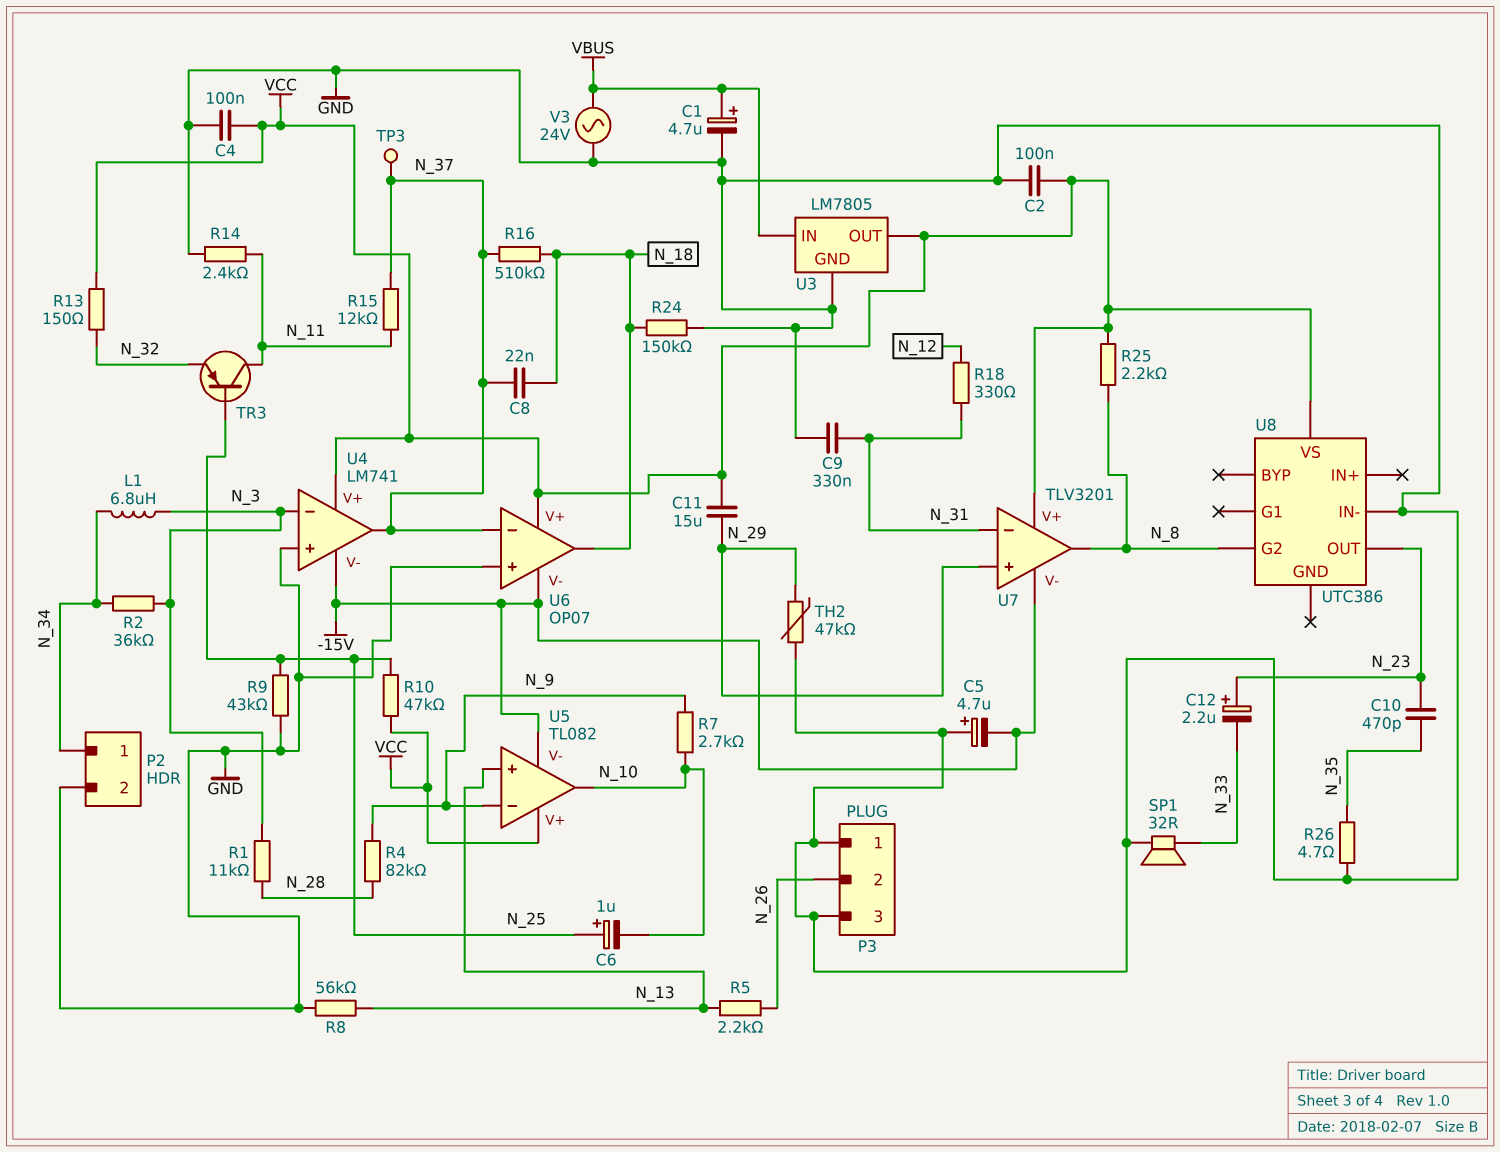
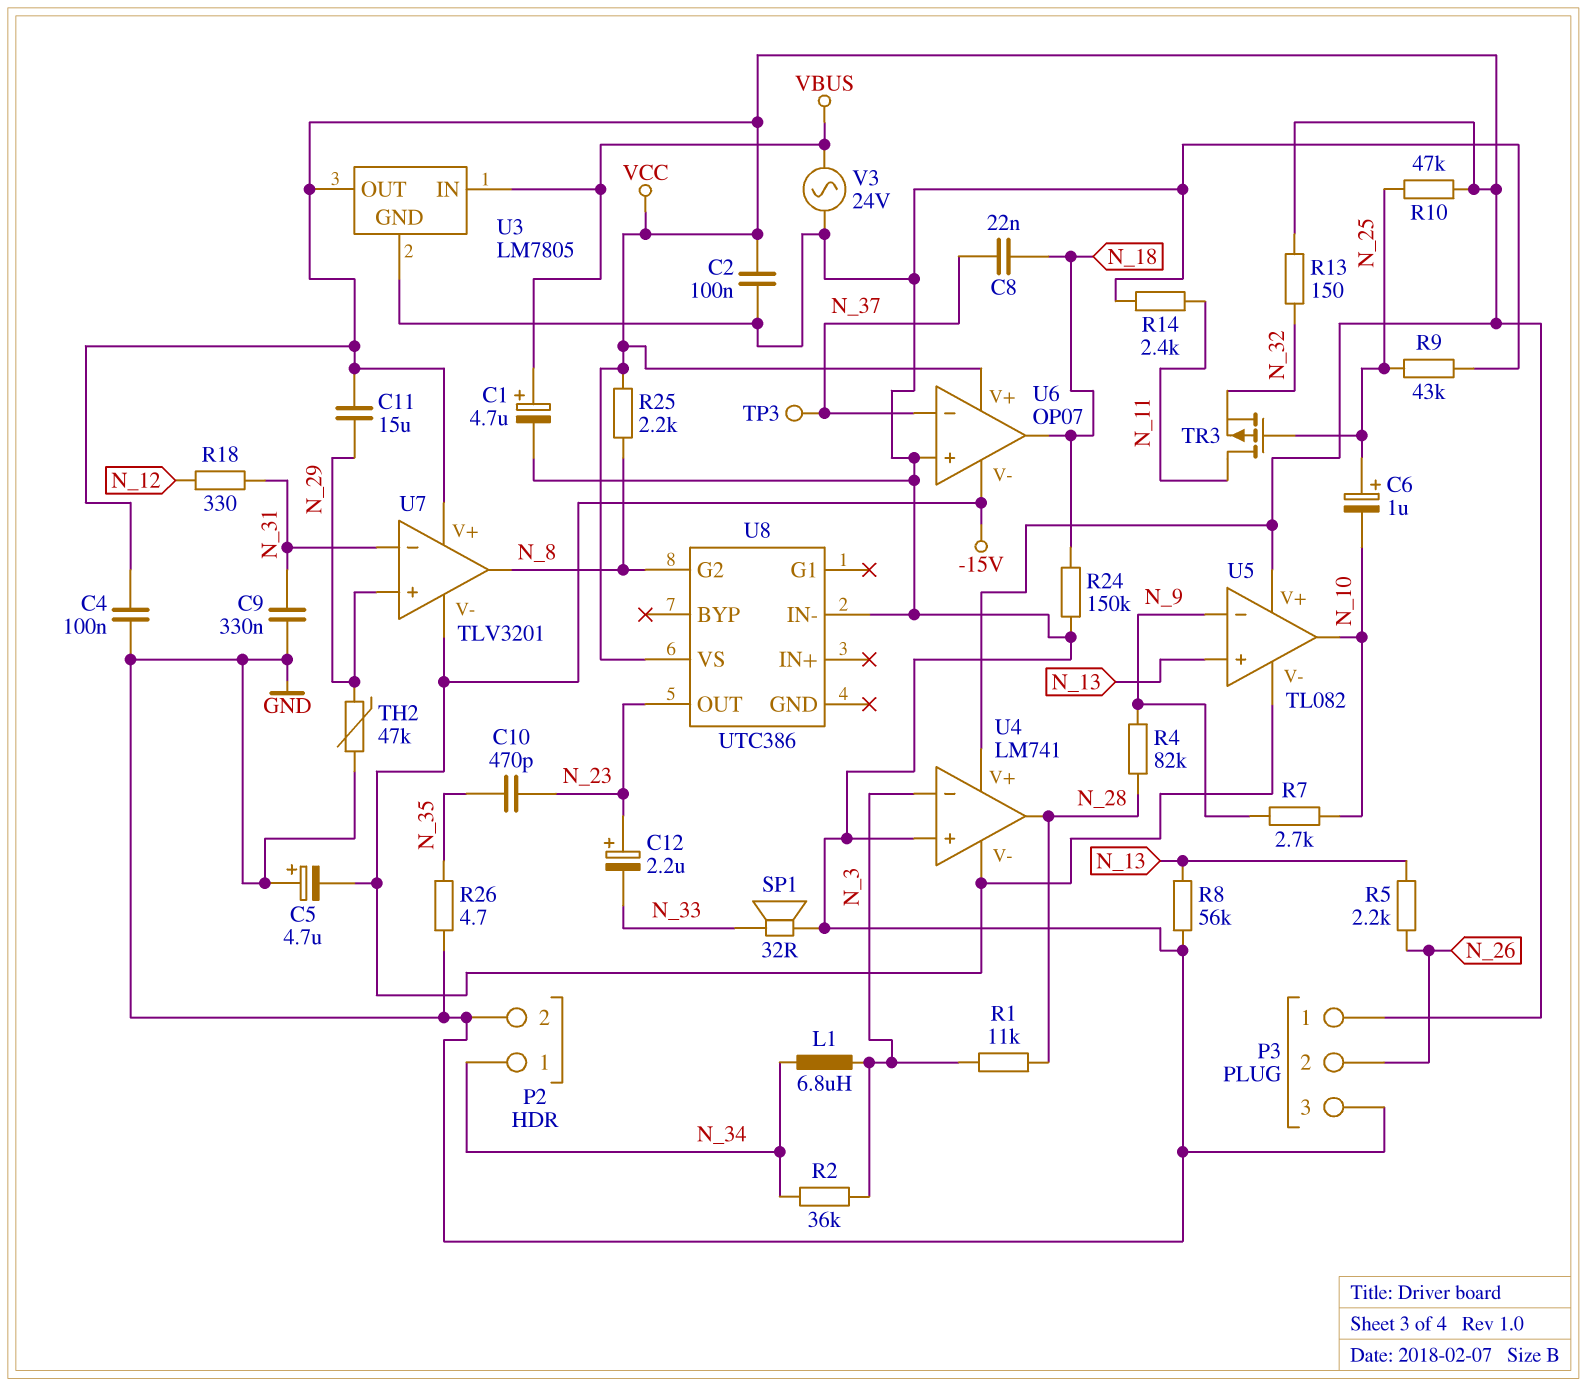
P3 pin 1: GND -> VCC
R15: 12k (N_11, N_37) -> none
R16: 510k (N_18, N_37) -> none
TR3: PNP (B N_25, C N_11, E N_32) -> PMOS (G N_25, D N_11, S N_32)
U4 pin out: N_37 -> N_28

